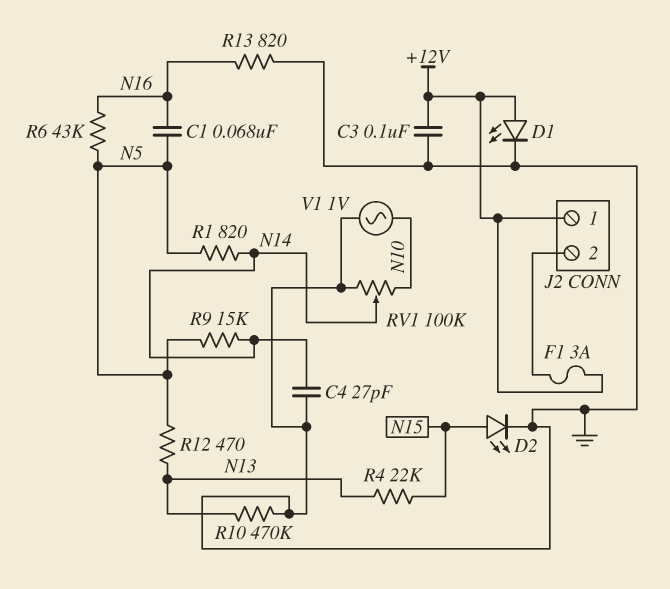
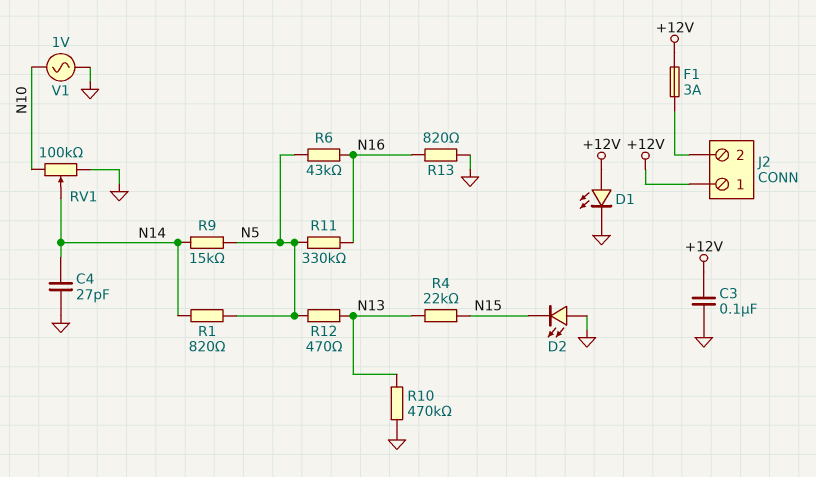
C1: 68nF (N5, N16) -> none
D2: LED (A N15, K GND) -> LED (A GND, K N15)
R11: none -> 330k (N5, N16)

